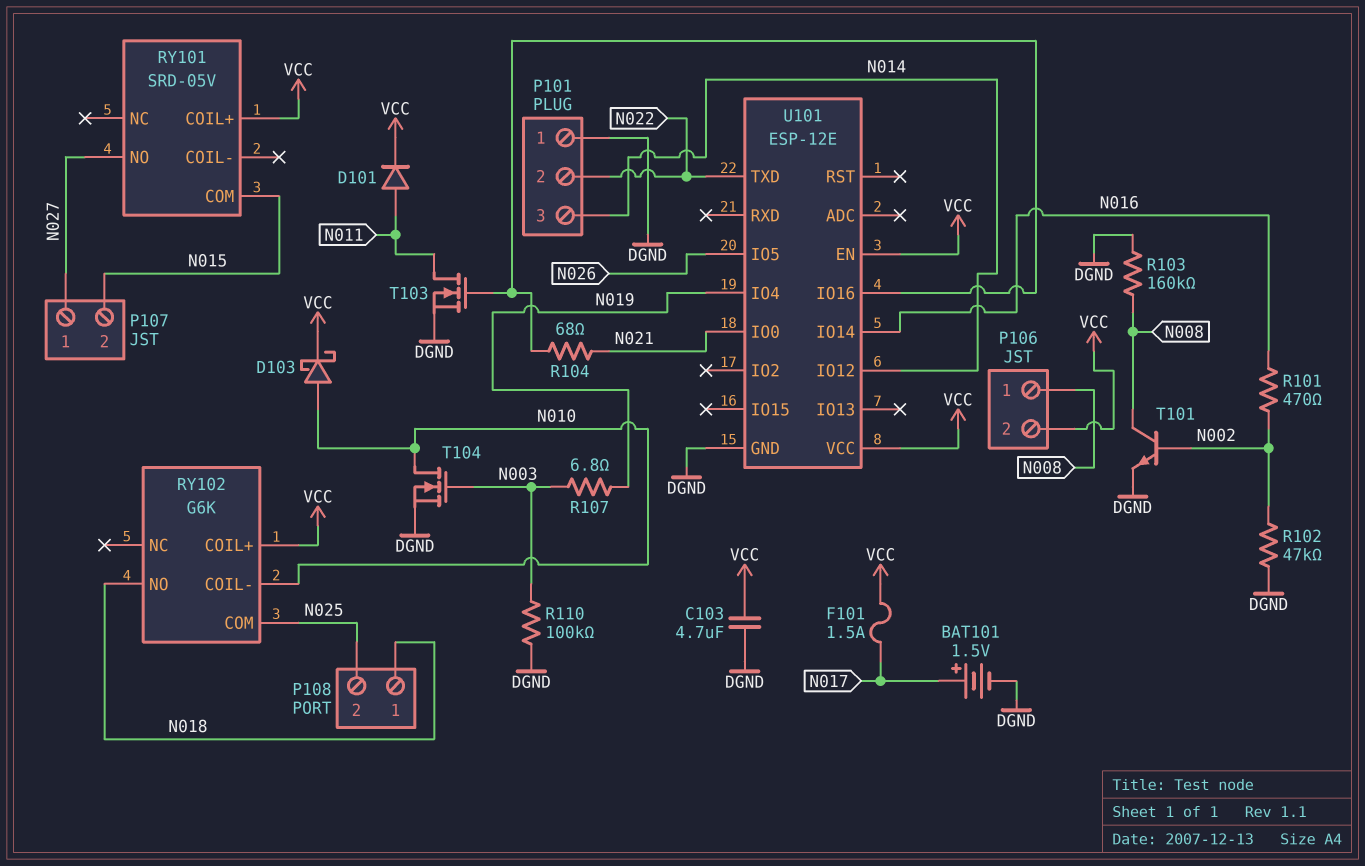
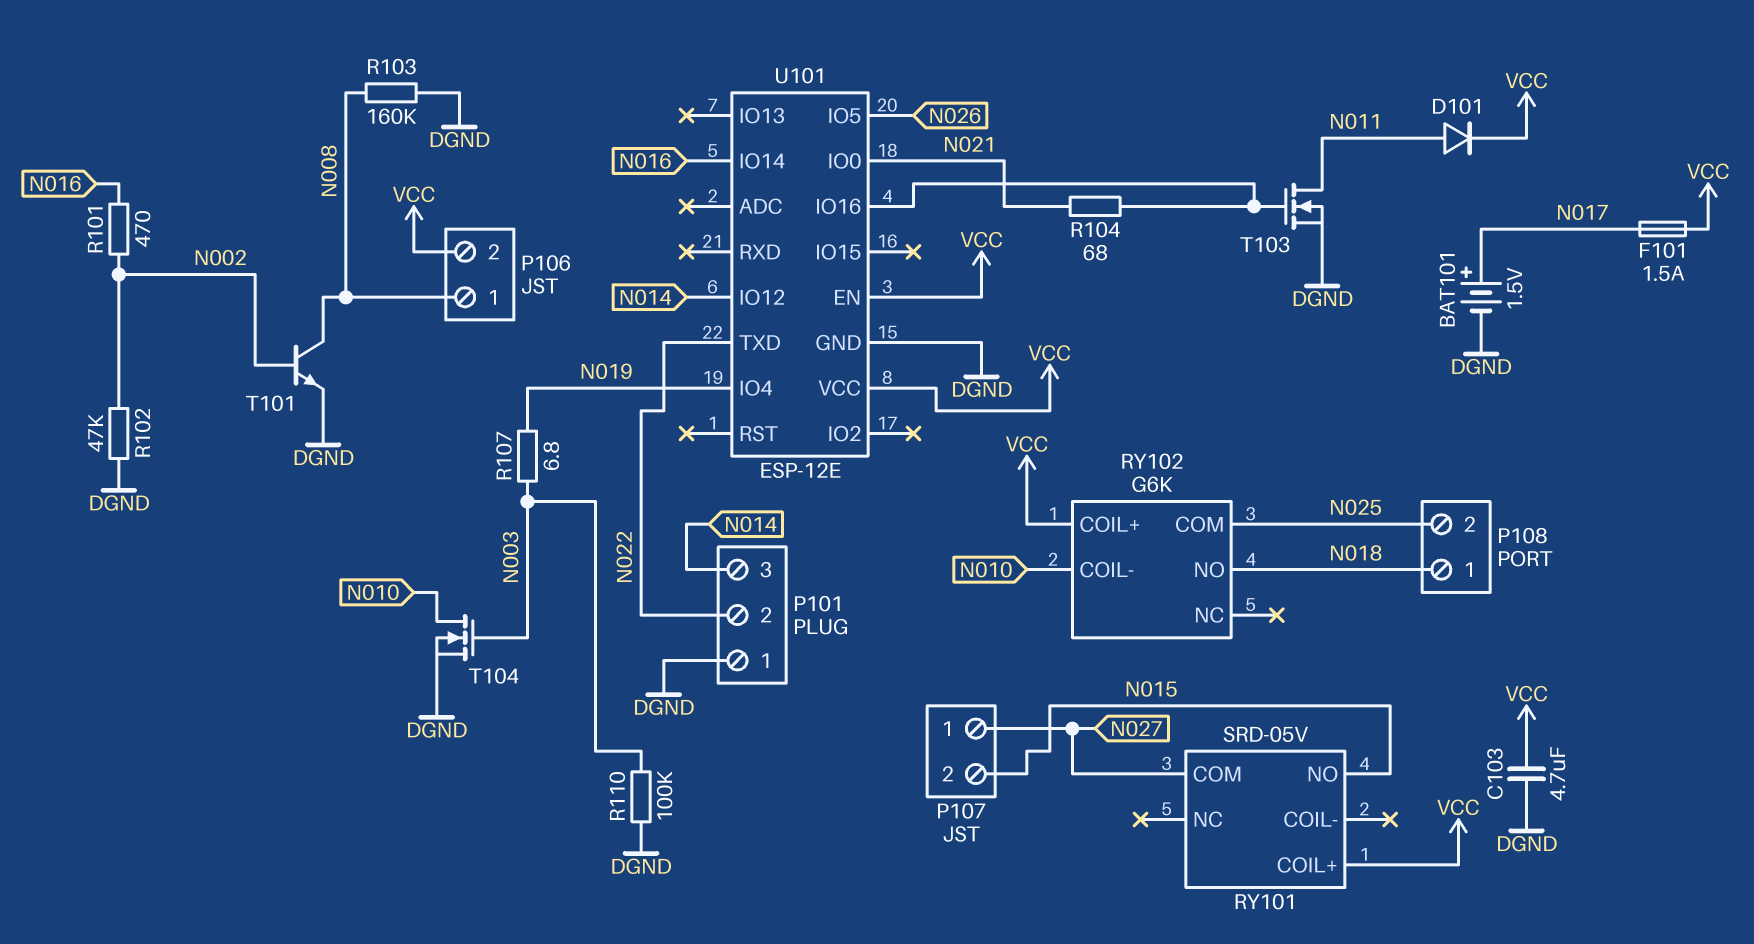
D103: schottky (A N010, K VCC) -> none
RY101 pin COM: N015 -> N027
RY101 pin NO: N027 -> N015

